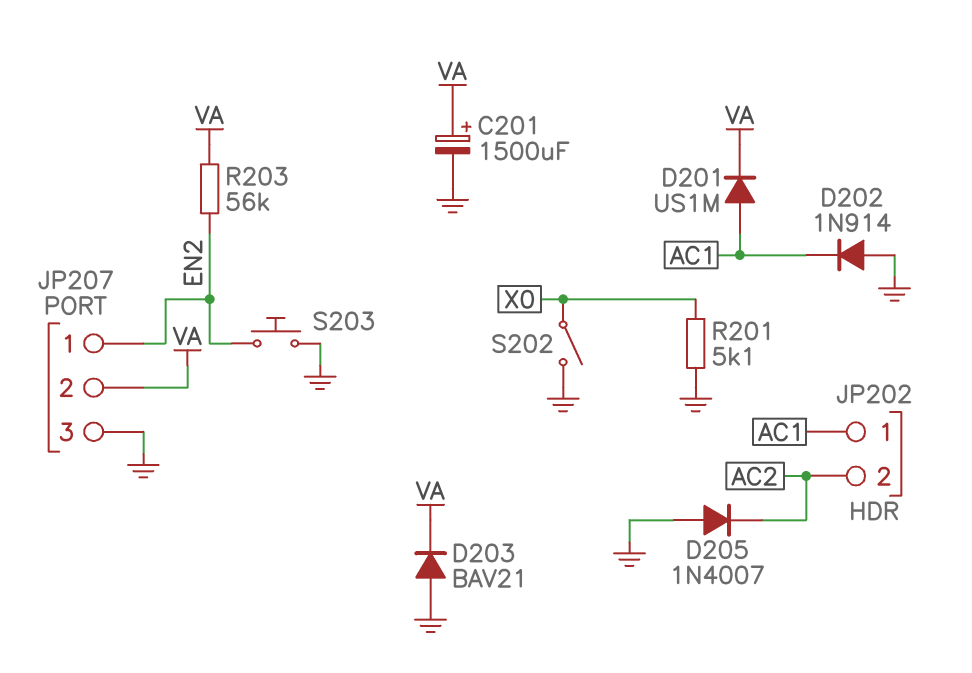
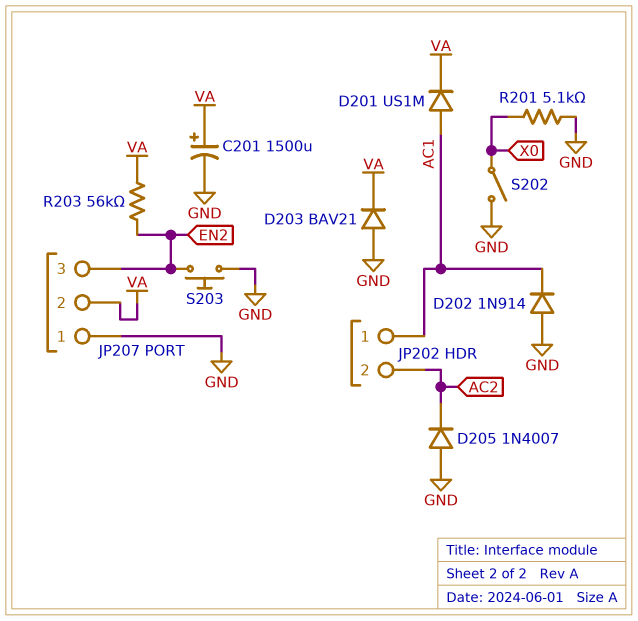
JP207 pin 1: EN2 -> GND
JP207 pin 3: GND -> EN2

